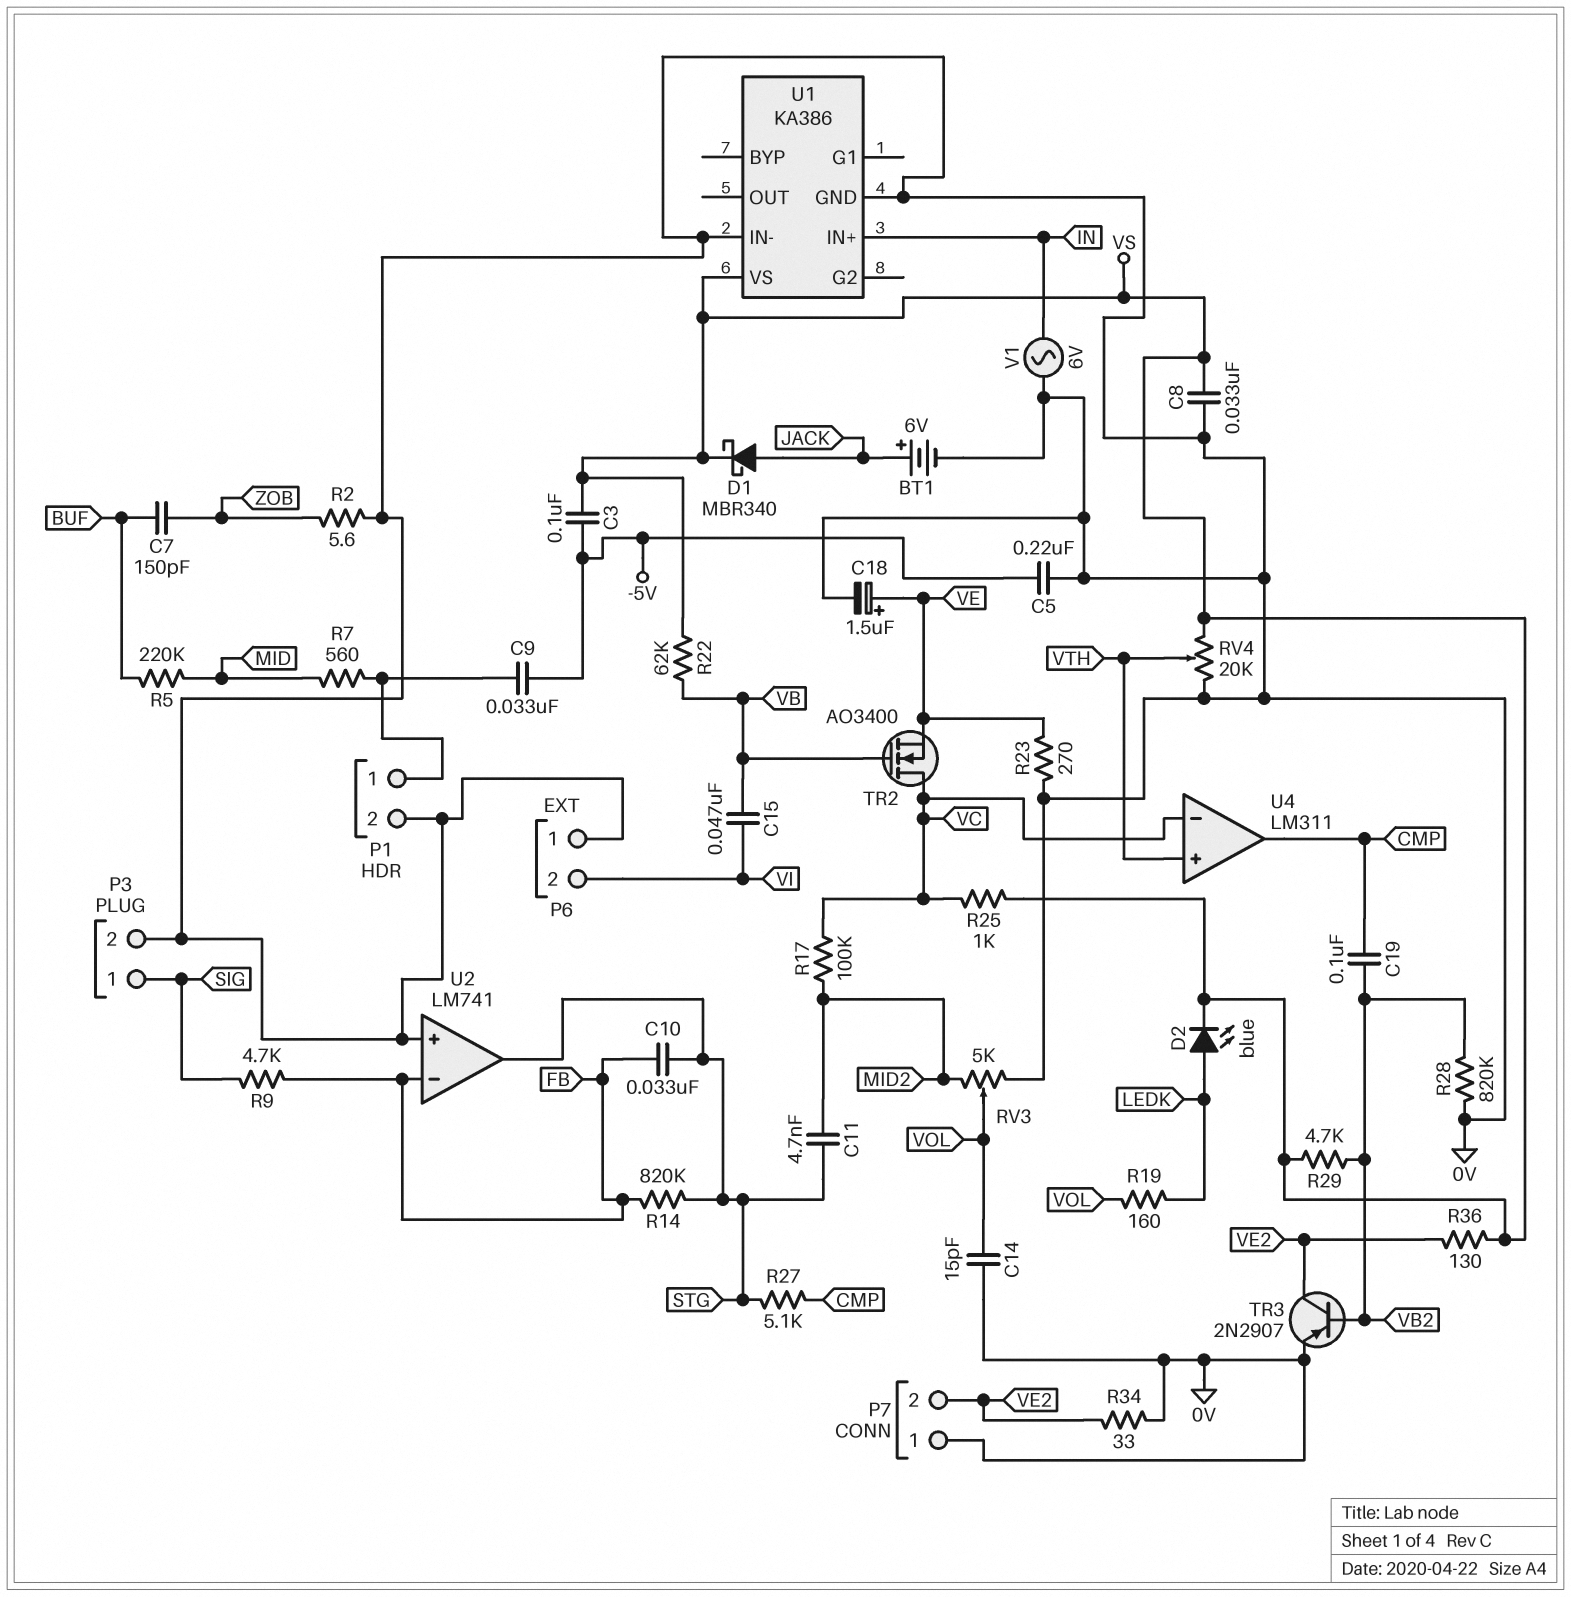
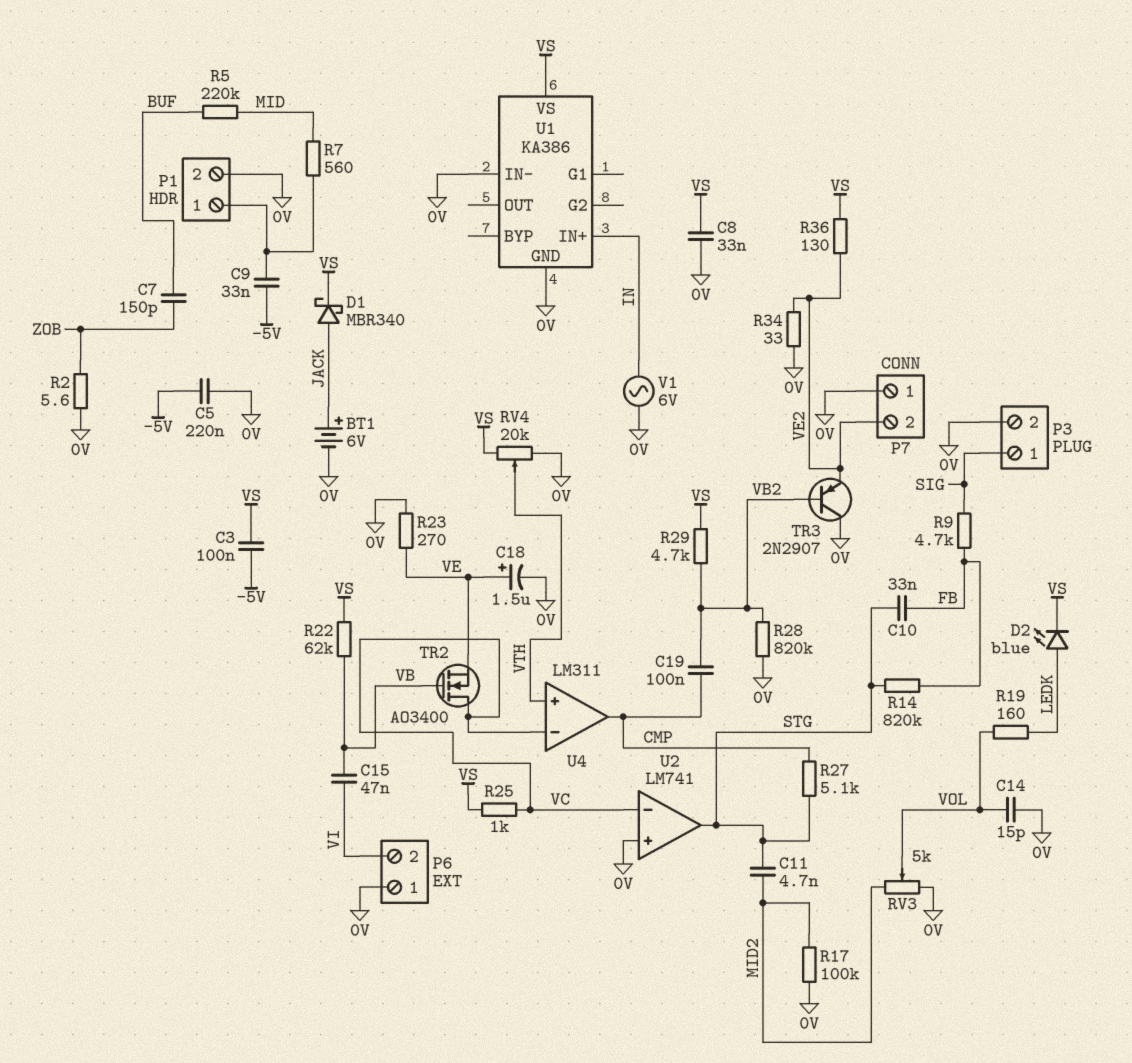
R17: 100k (MID2, VC) -> 100k (0V, MID2)
TR3: PNP 2N2907 (B VB2, C VE2, E 0V) -> PNP 2N2907 (B VB2, C 0V, E VE2)
U2 pin in-: FB -> VC

